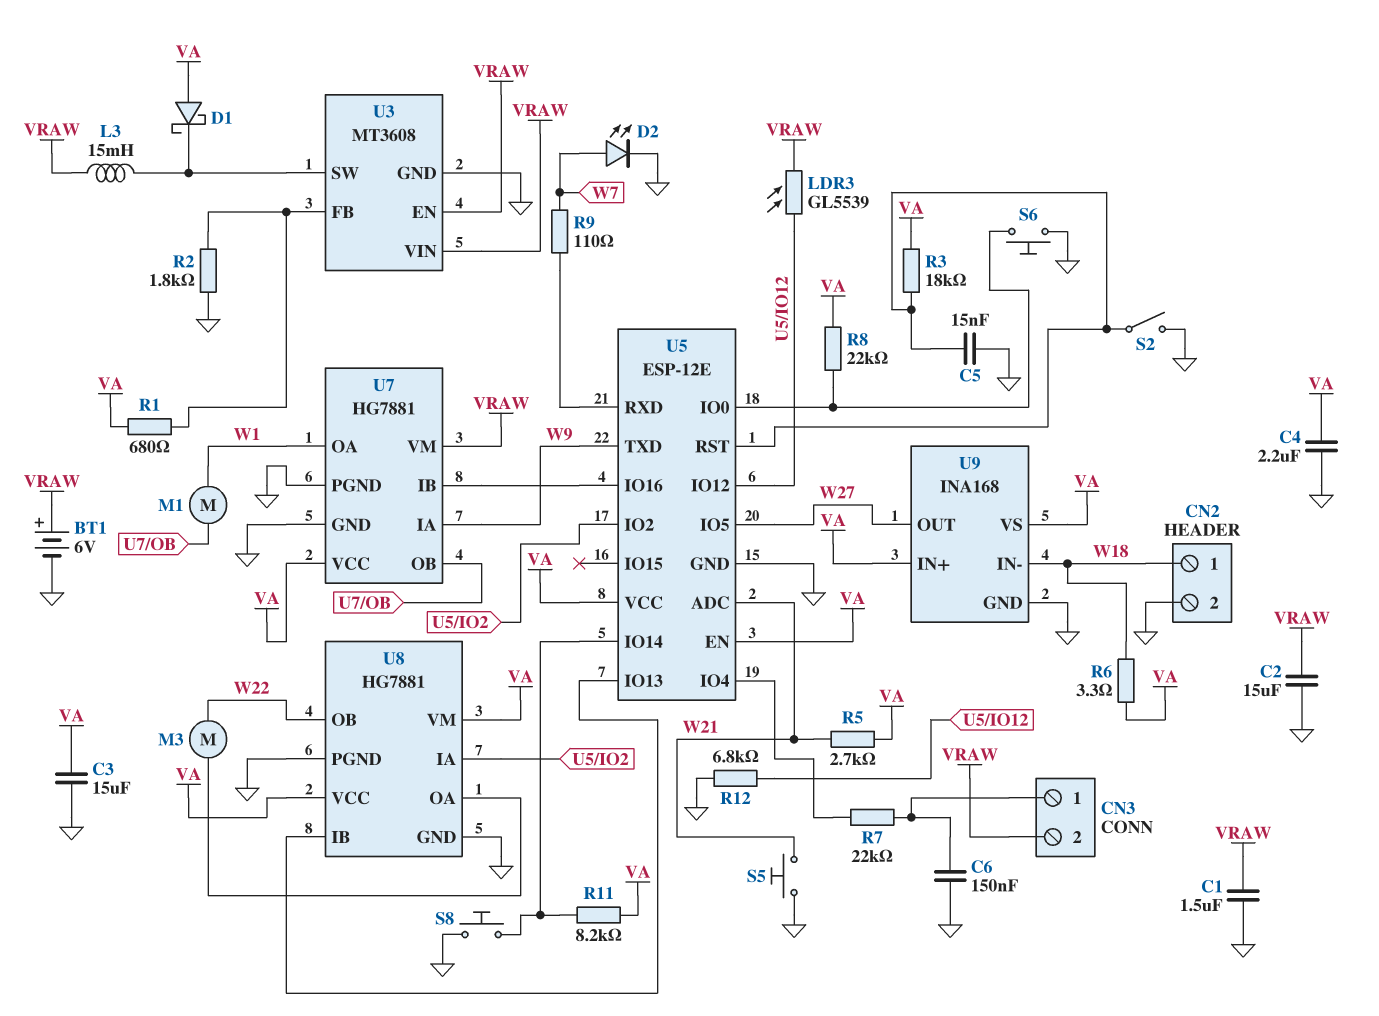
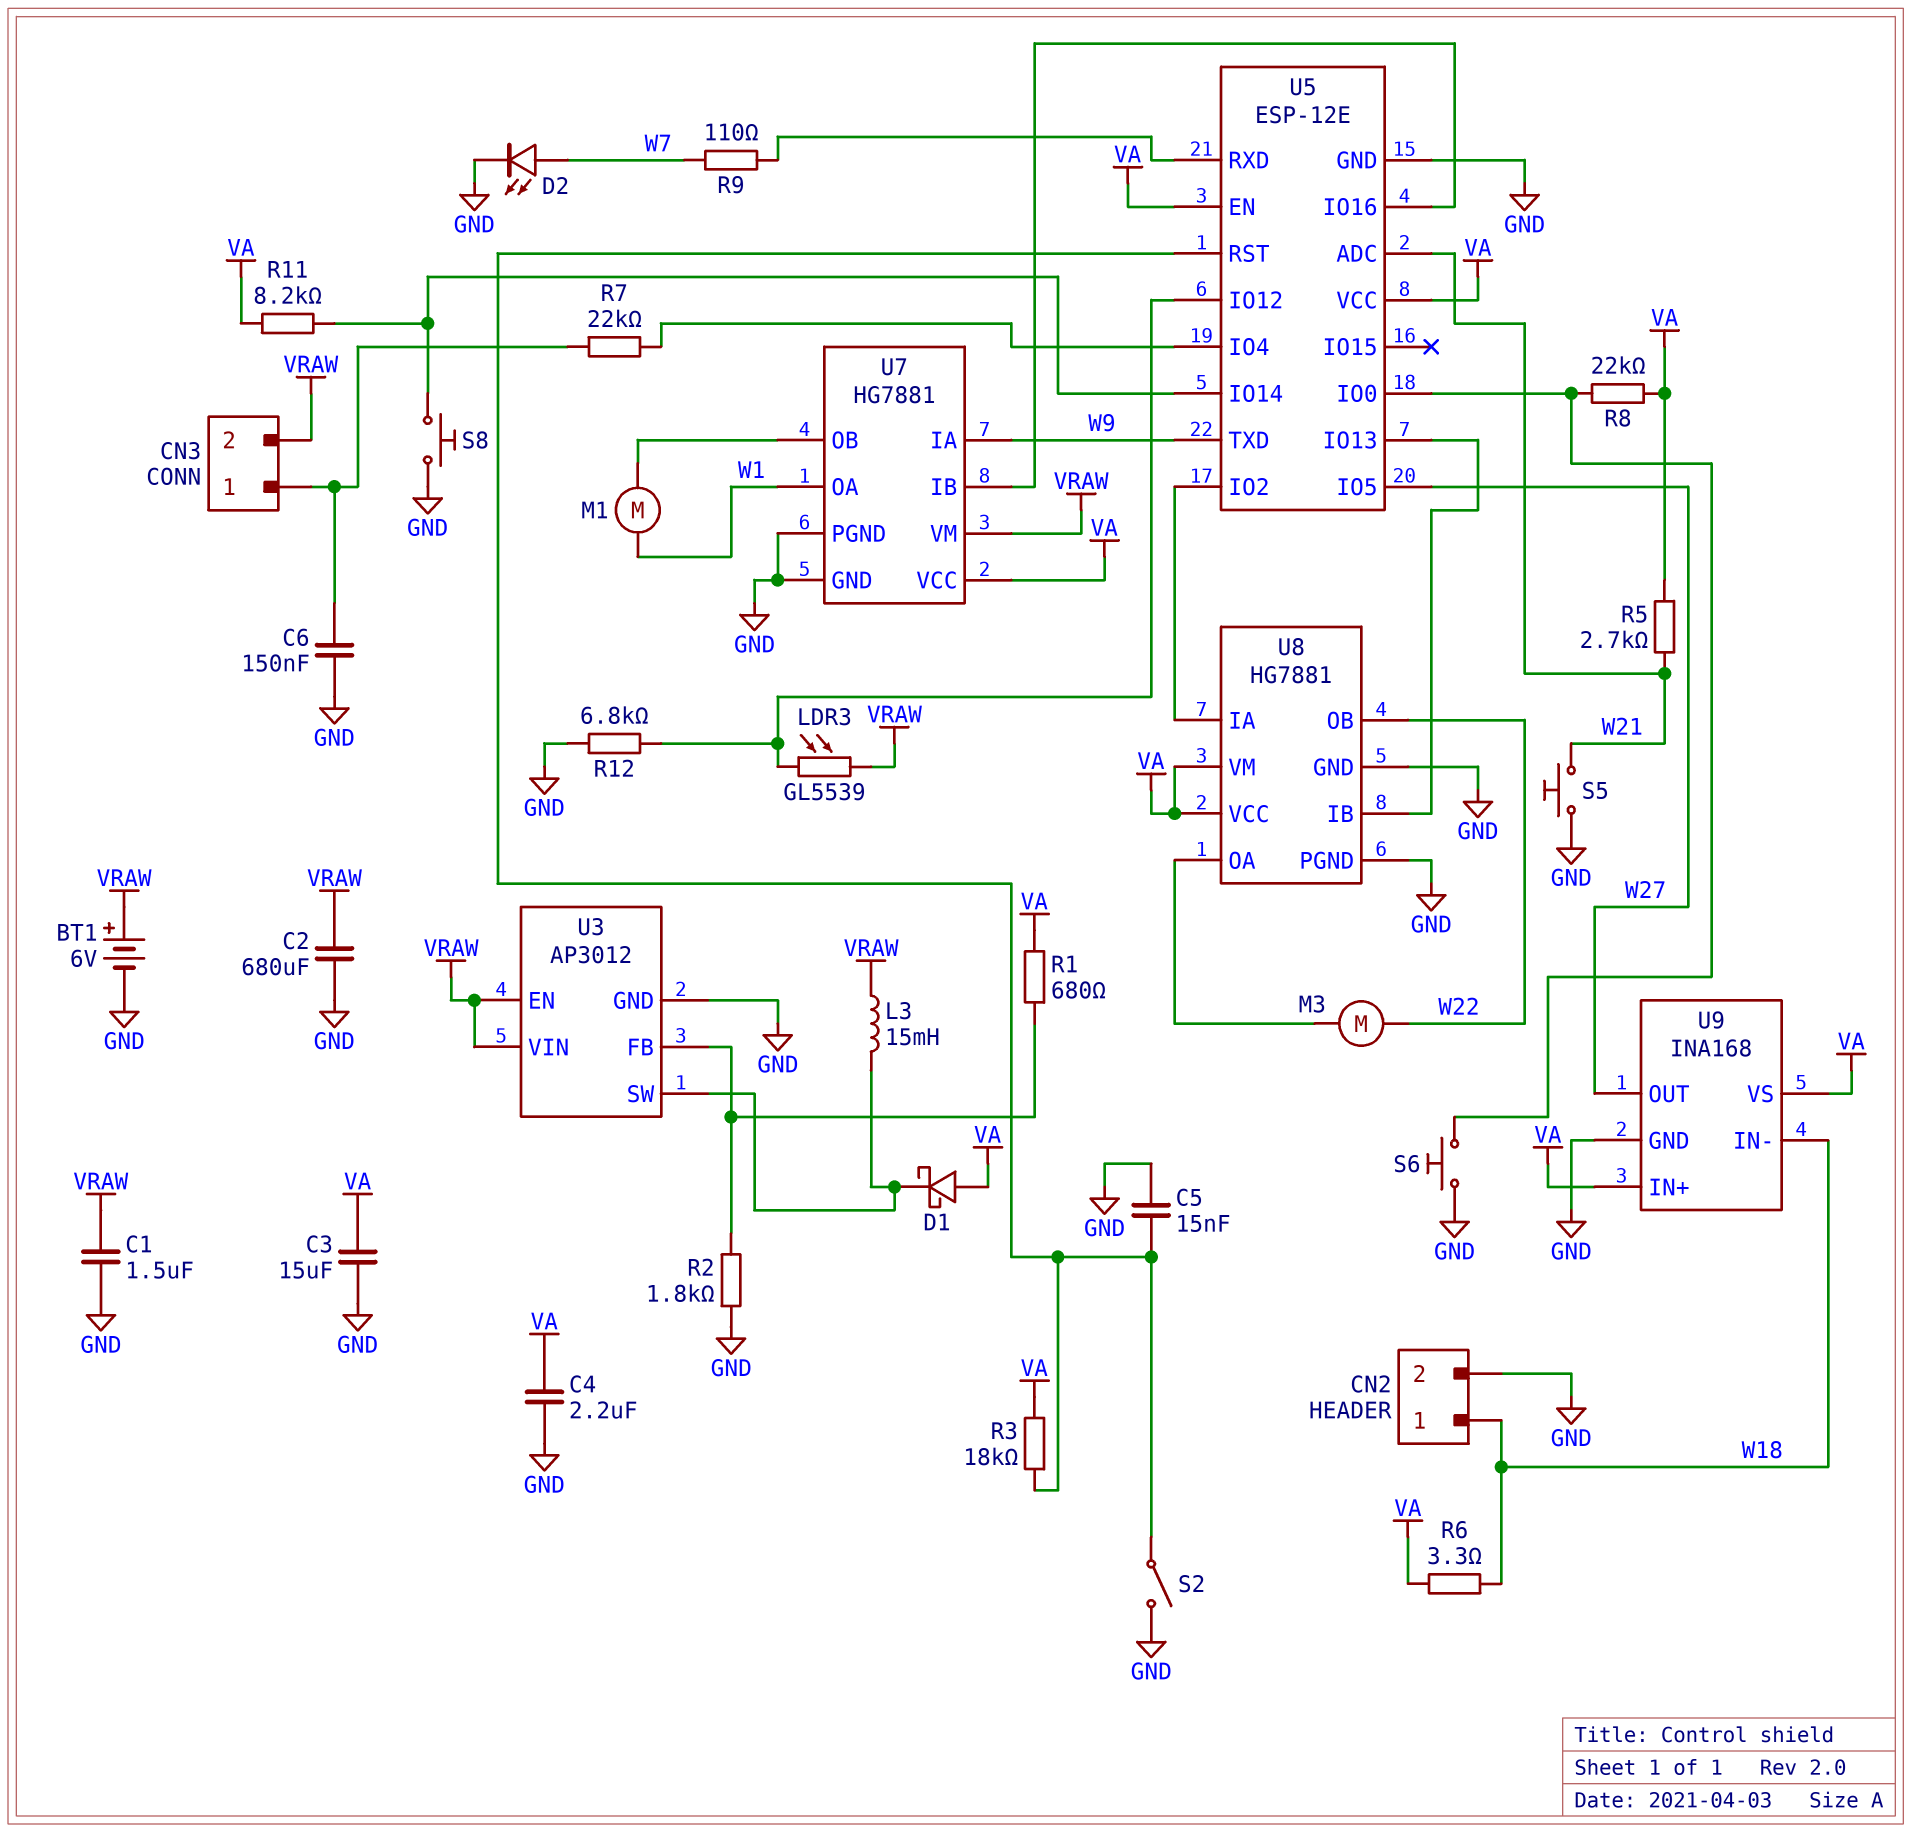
C2: 15uF (GND, VRAW) -> 680uF (GND, VRAW)
U3: MT3608 -> AP3012

